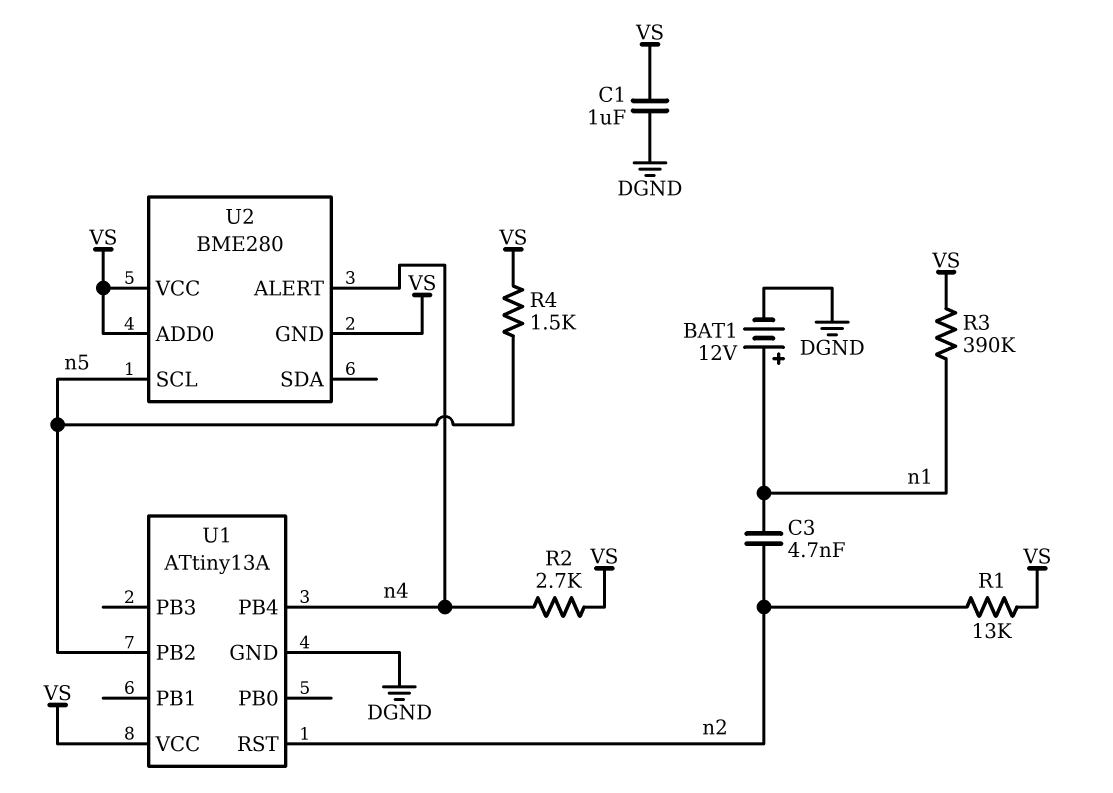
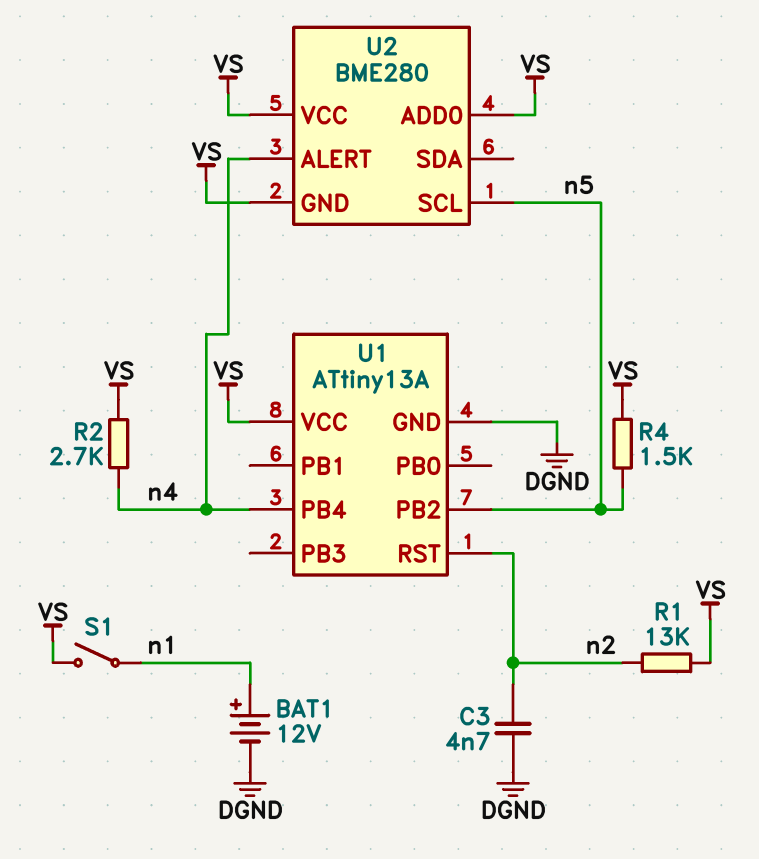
C1: 1uF (DGND, VS) -> none
C3: 4.7nF (n1, n2) -> 4.7nF (DGND, n2)
R3: 390k (VS, n1) -> none
S1: none -> switch (VS, n1)

